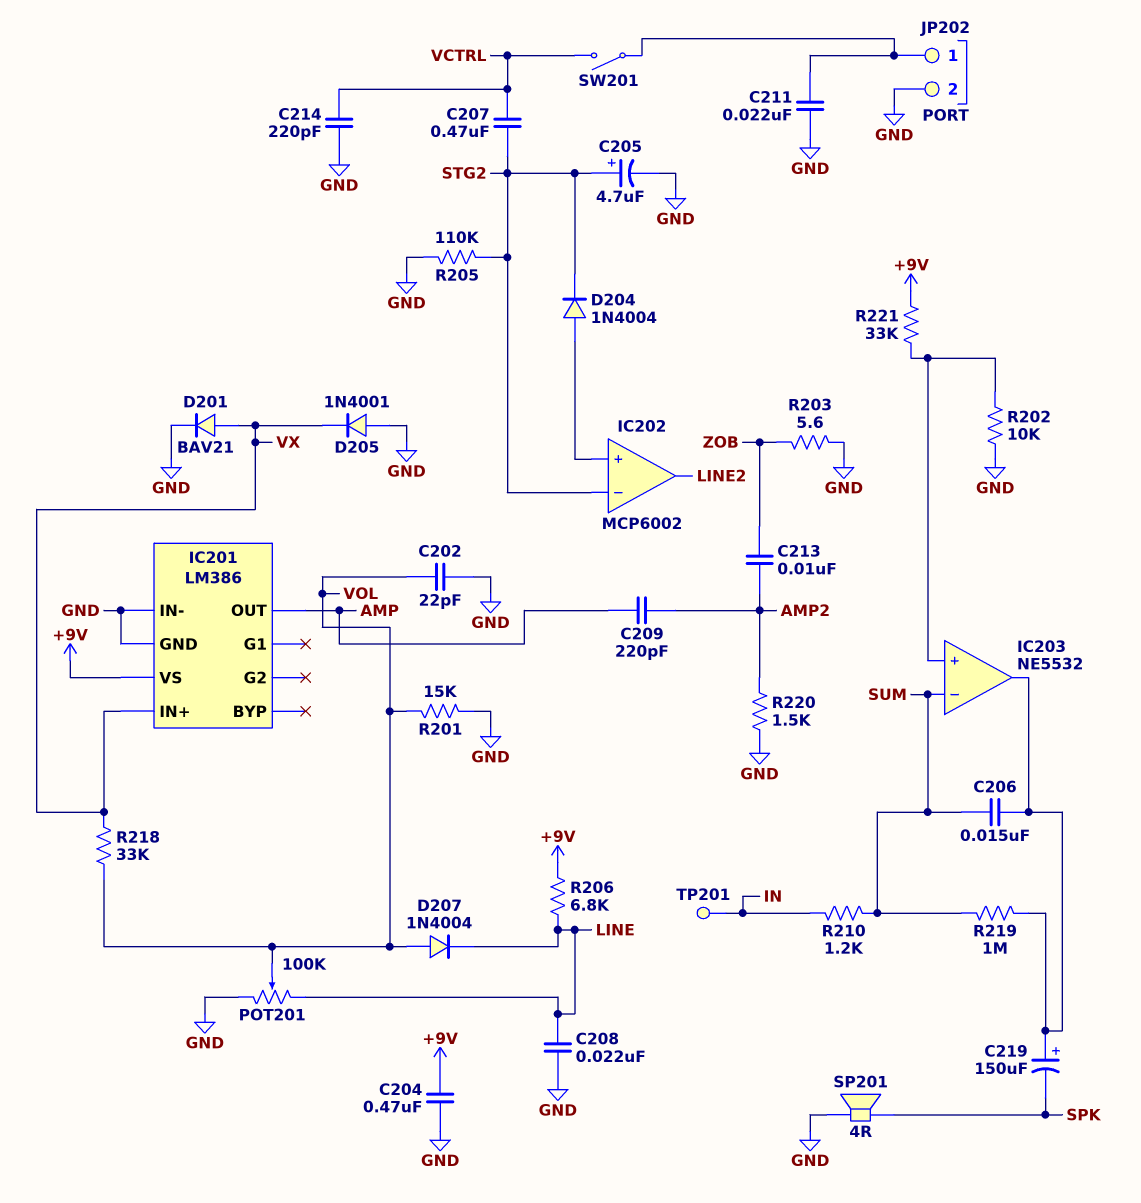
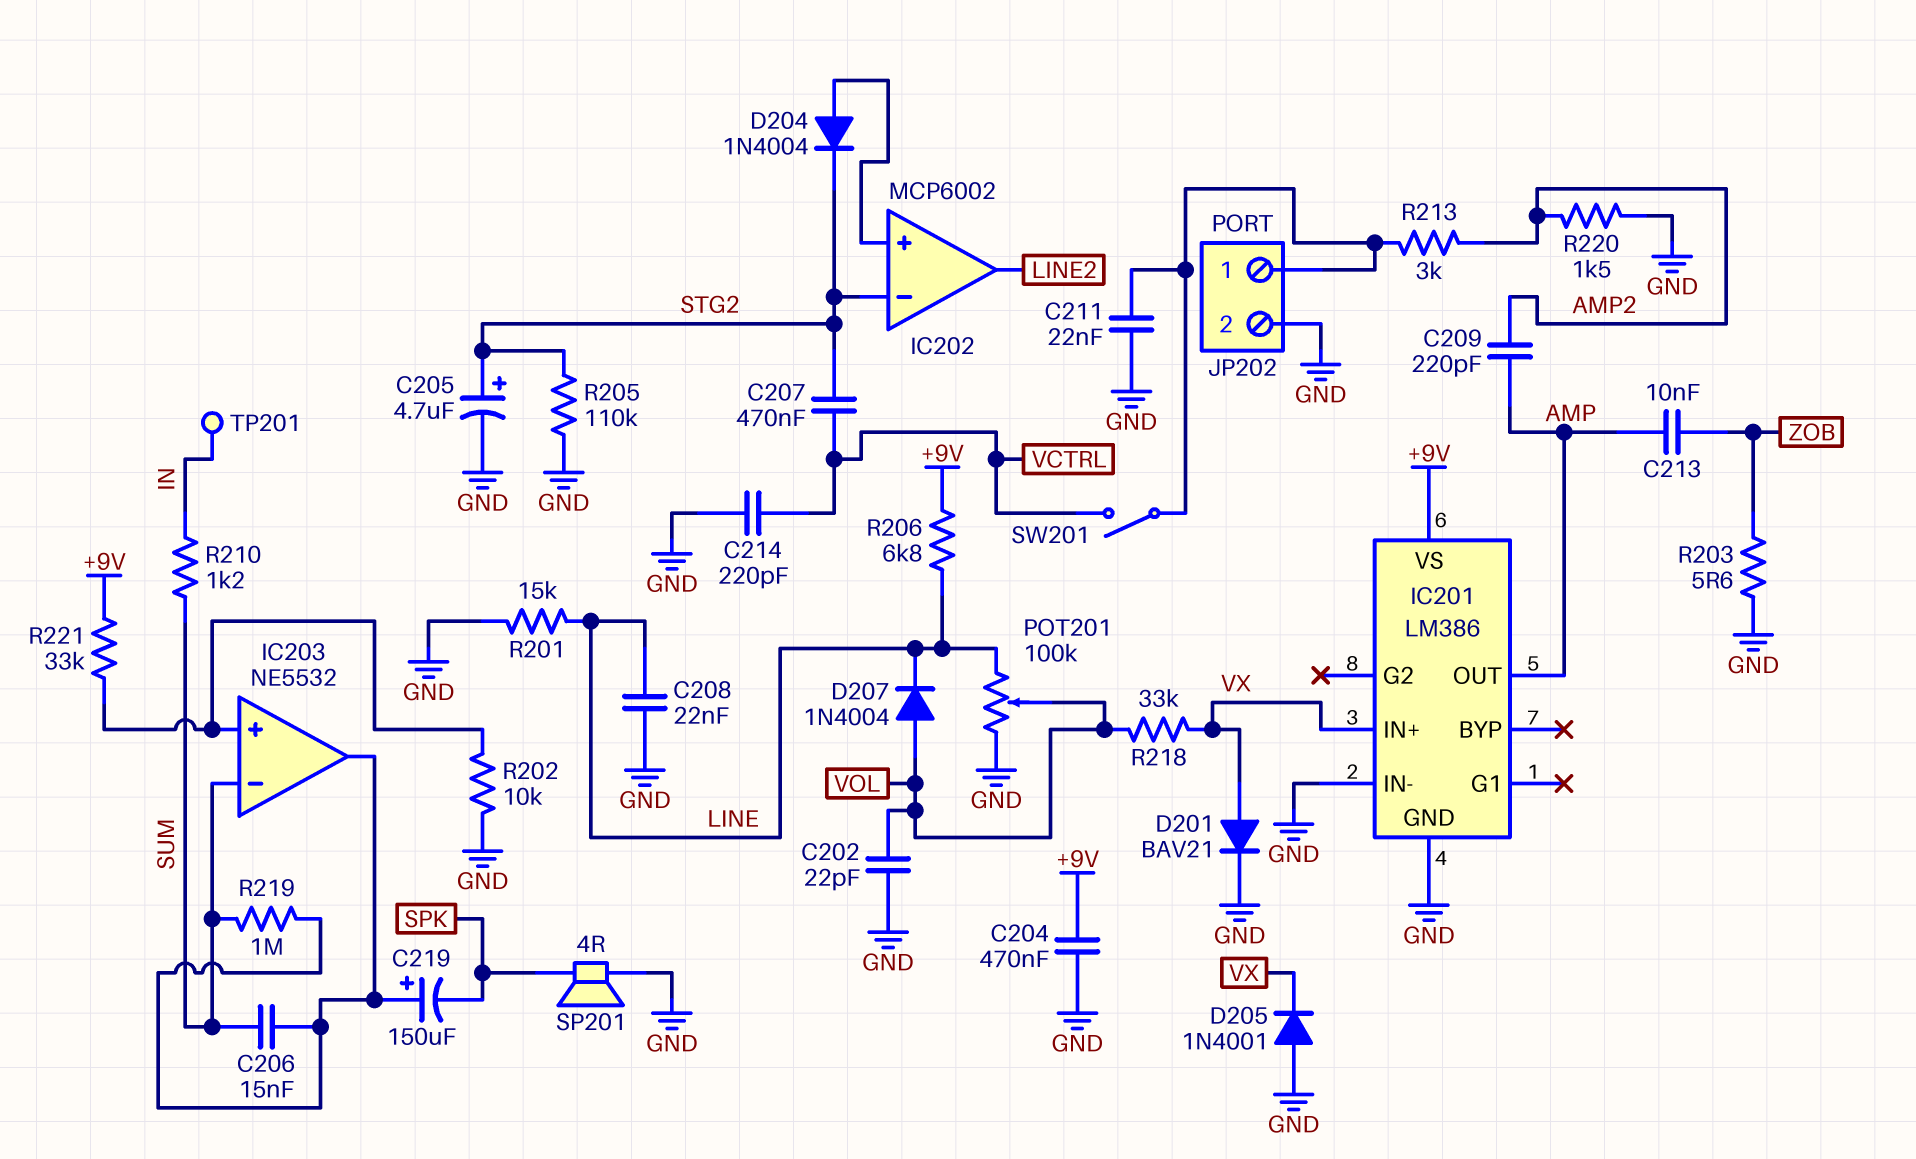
C213: 10nF (AMP2, ZOB) -> 10nF (AMP, ZOB)
R201: 15k (GND, VOL) -> 15k (GND, LINE)
R213: none -> 3k (AMP2, JP202/1)

